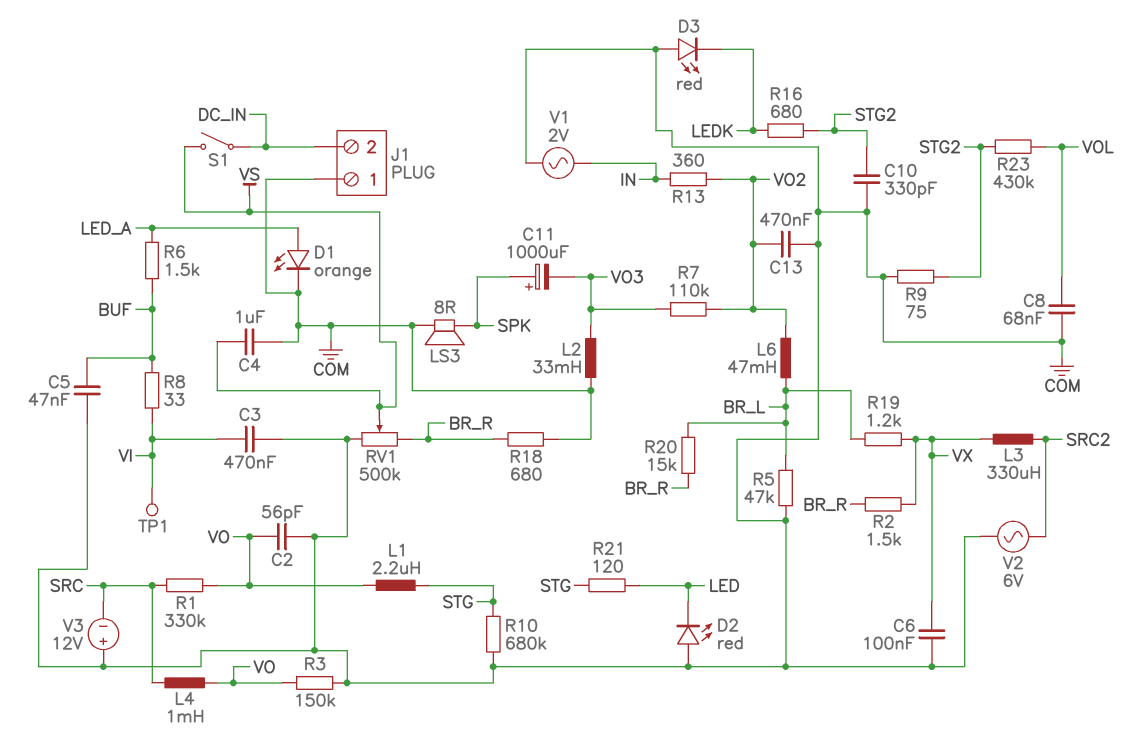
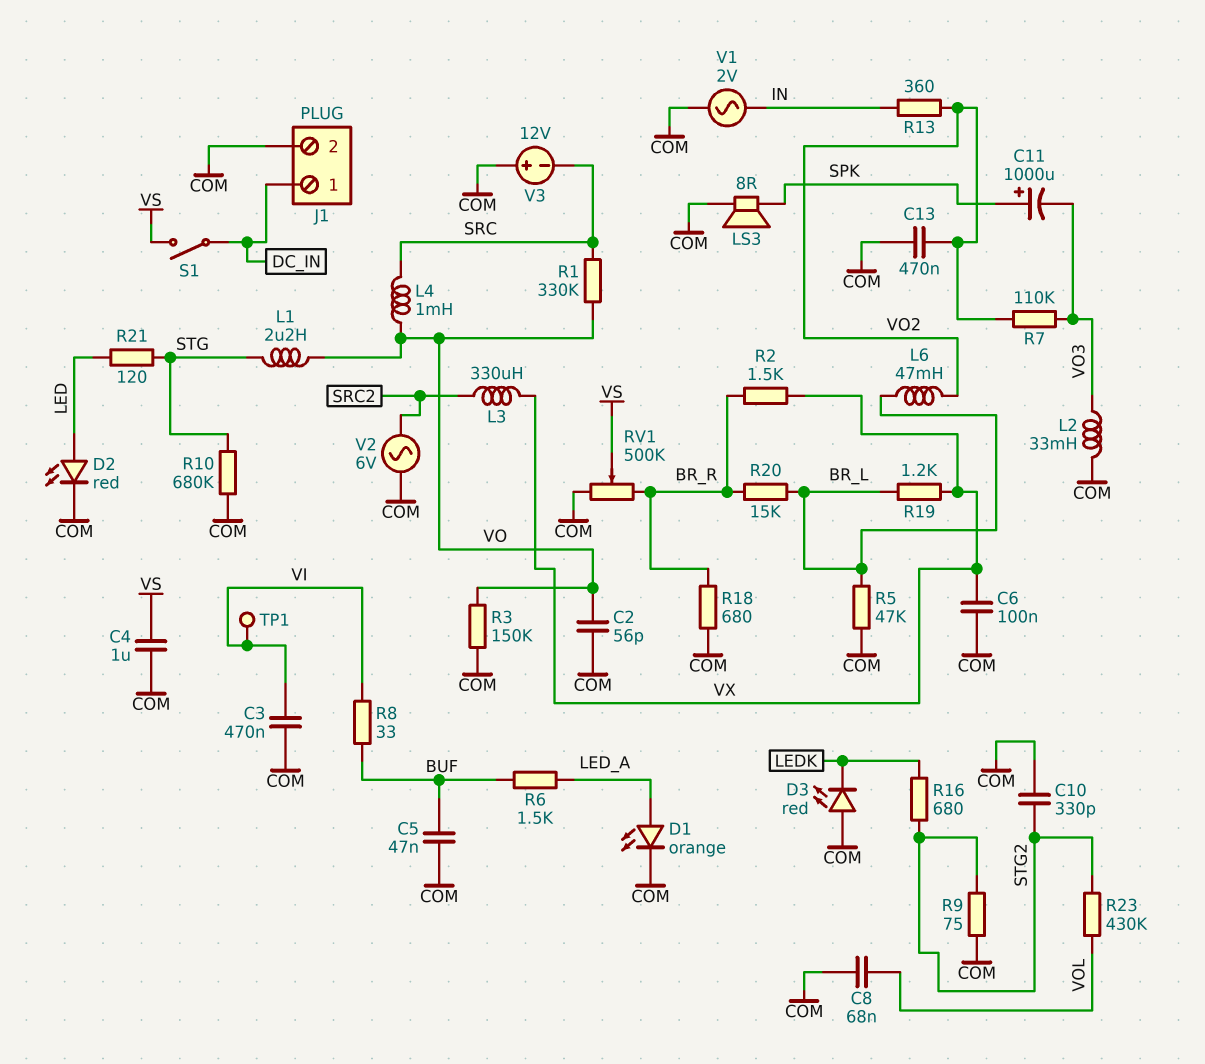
D2: LED red (A COM, K LED) -> LED red (A LED, K COM)
J1 pin 1: COM -> DC_IN
J1 pin 2: DC_IN -> COM

